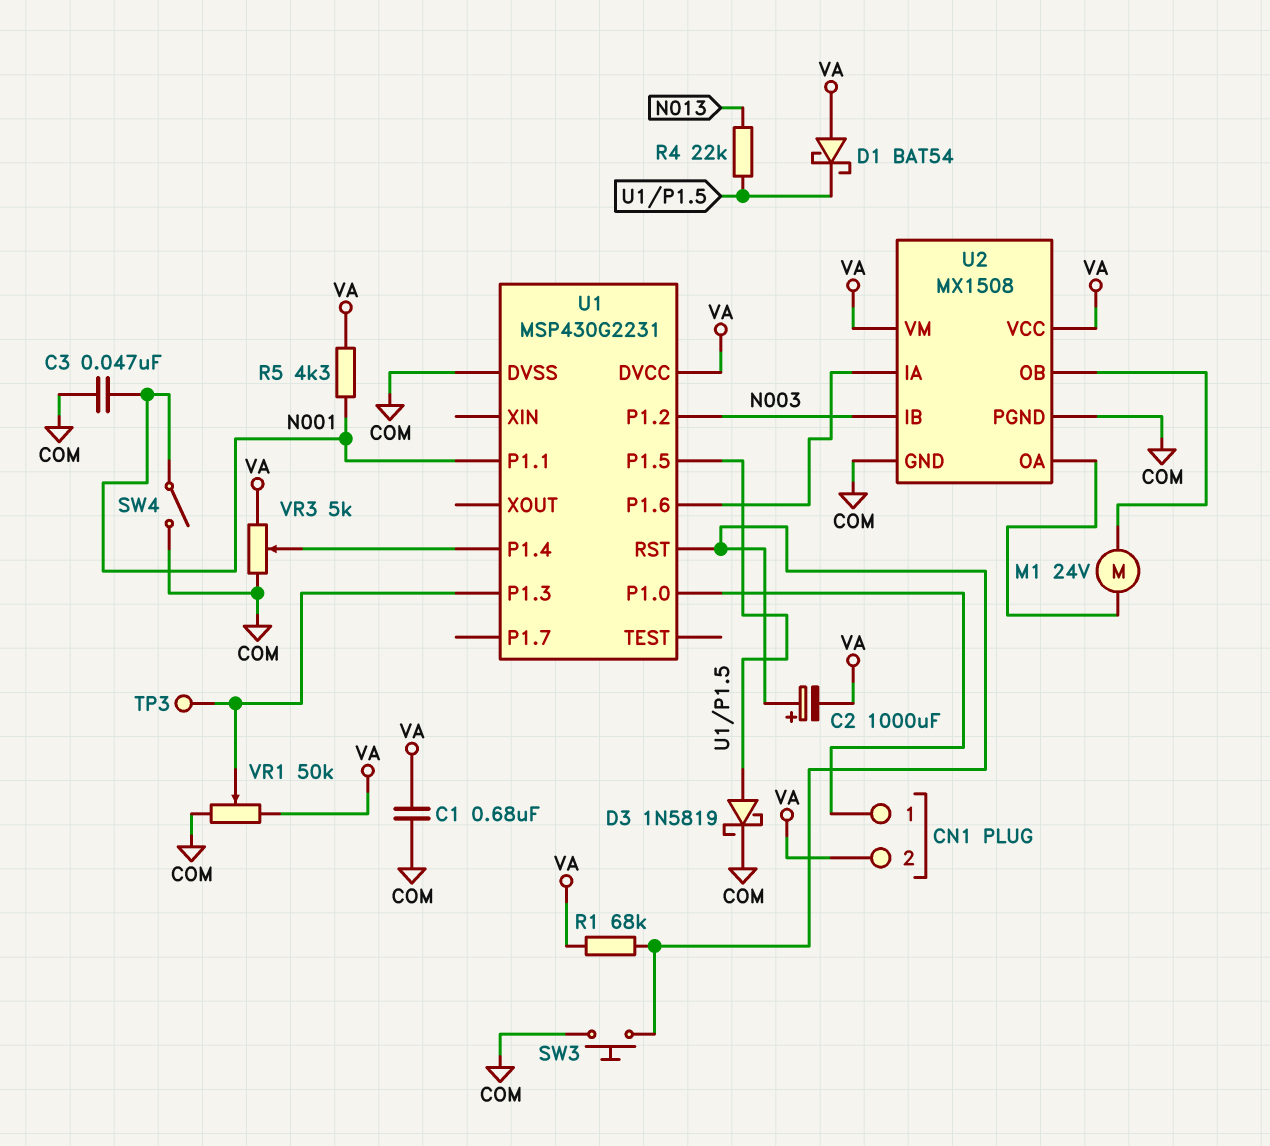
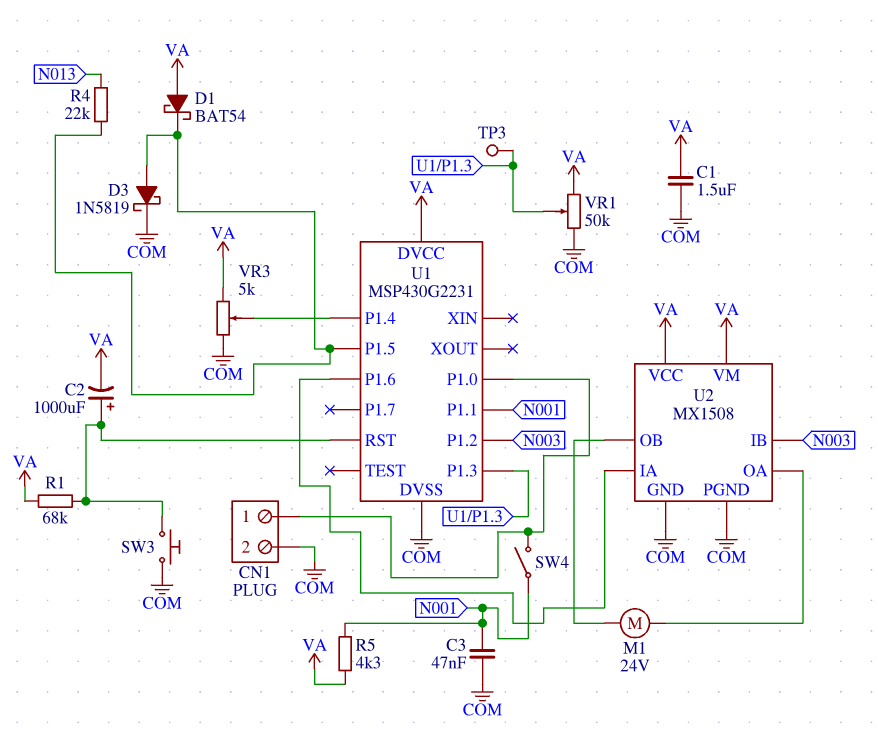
C1: 680nF (COM, VA) -> 1.5uF (COM, VA)
CN1 pin 2: VA -> COM
SW4: switch (COM, N001) -> switch (CN1/1, N001)

